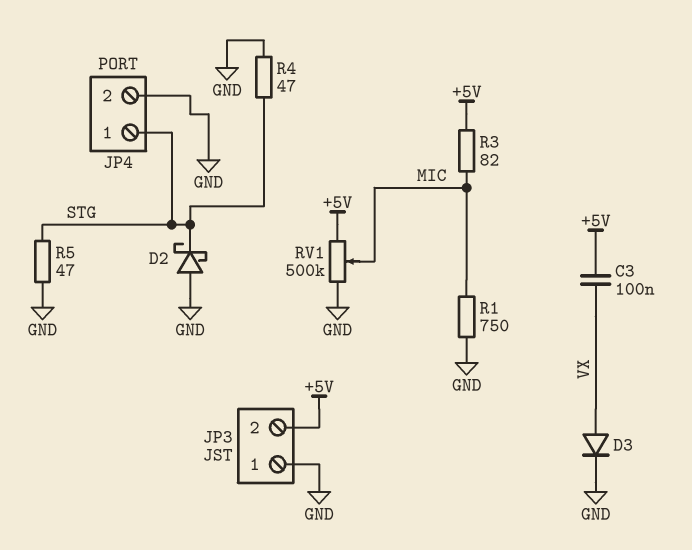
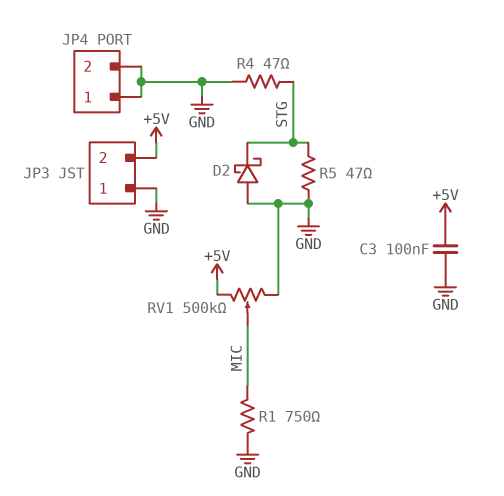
C3: 100nF (+5V, VX) -> 100nF (+5V, GND)
D3: diode (A VX, K GND) -> none
JP4 pin 1: STG -> GND
R3: 82 (+5V, MIC) -> none

